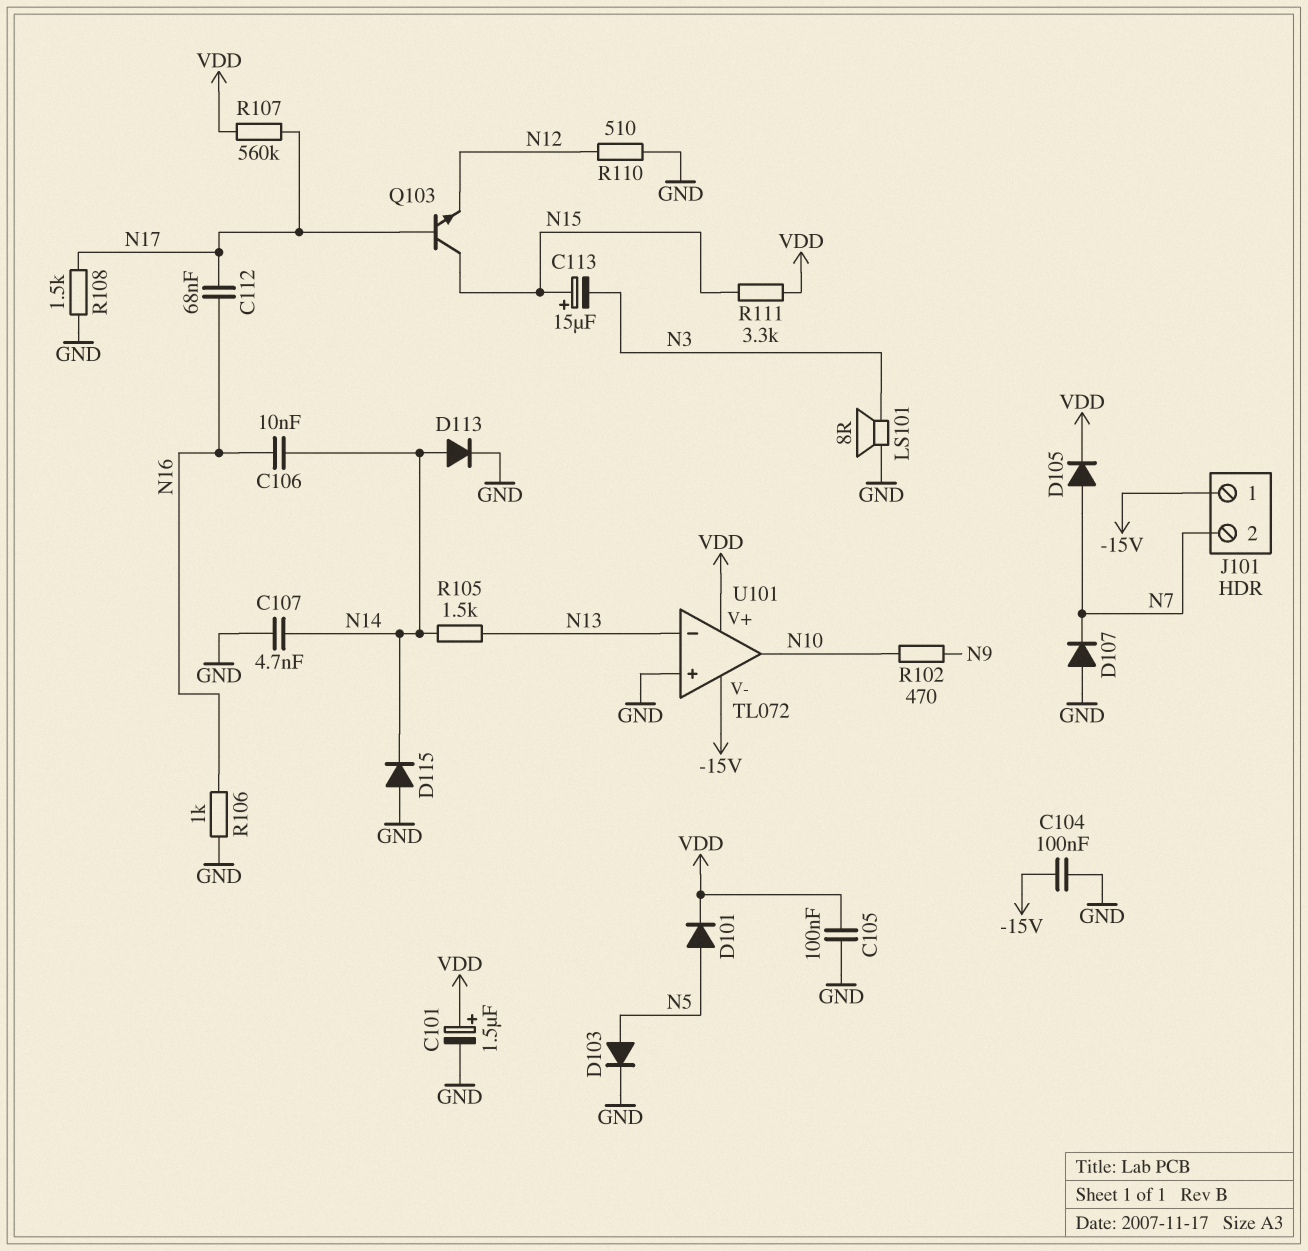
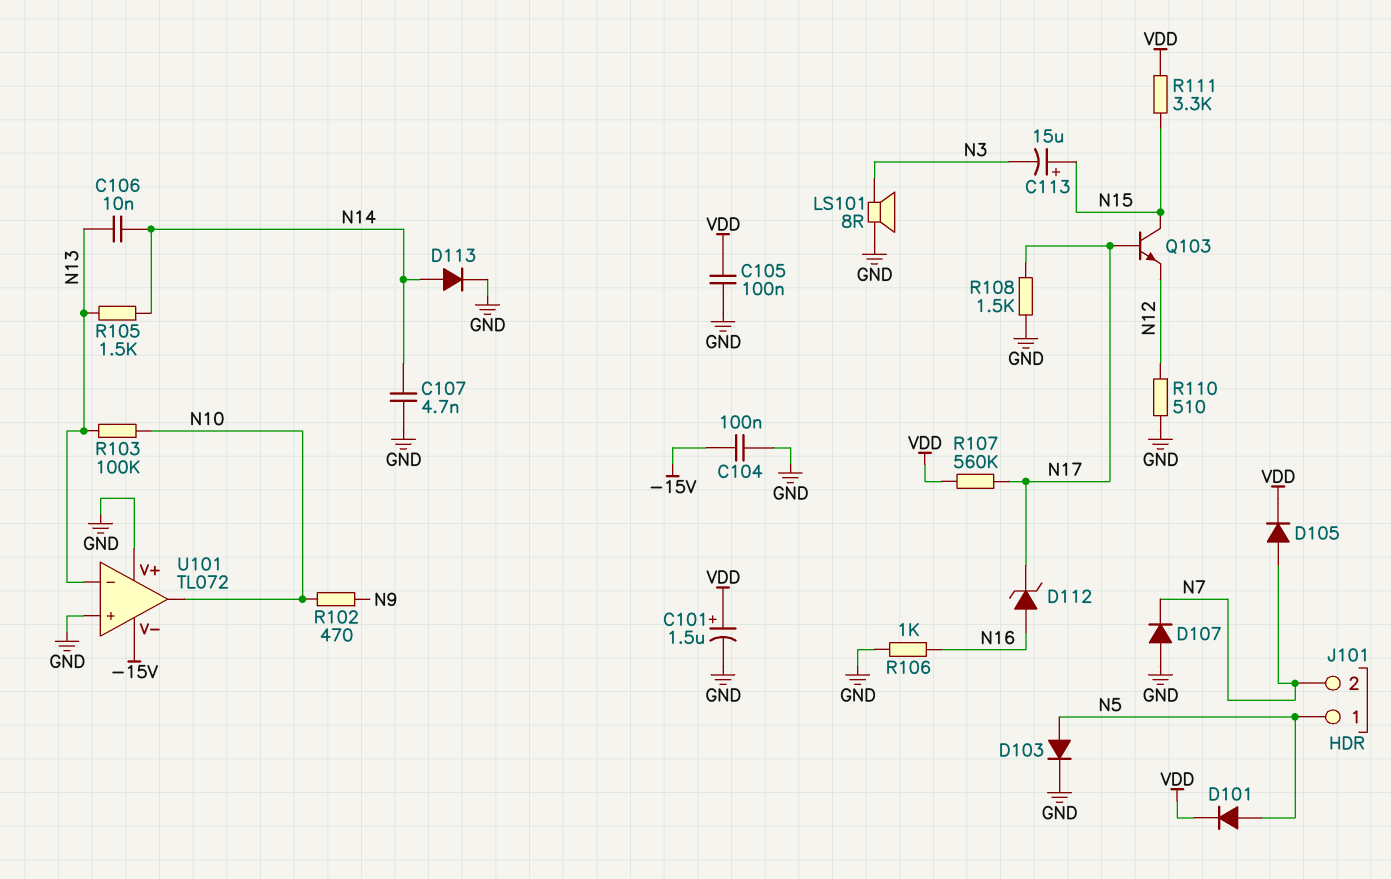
C106: 10nF (N14, N16) -> 10nF (N13, N14)
C112: 68nF (N16, N17) -> none
D112: none -> zener (A N16, K N17)
D115: diode (A GND, K N14) -> none
J101 pin 1: -15V -> N5
R103: none -> 100k (N10, N13)
U101 pin V+: VDD -> GND

